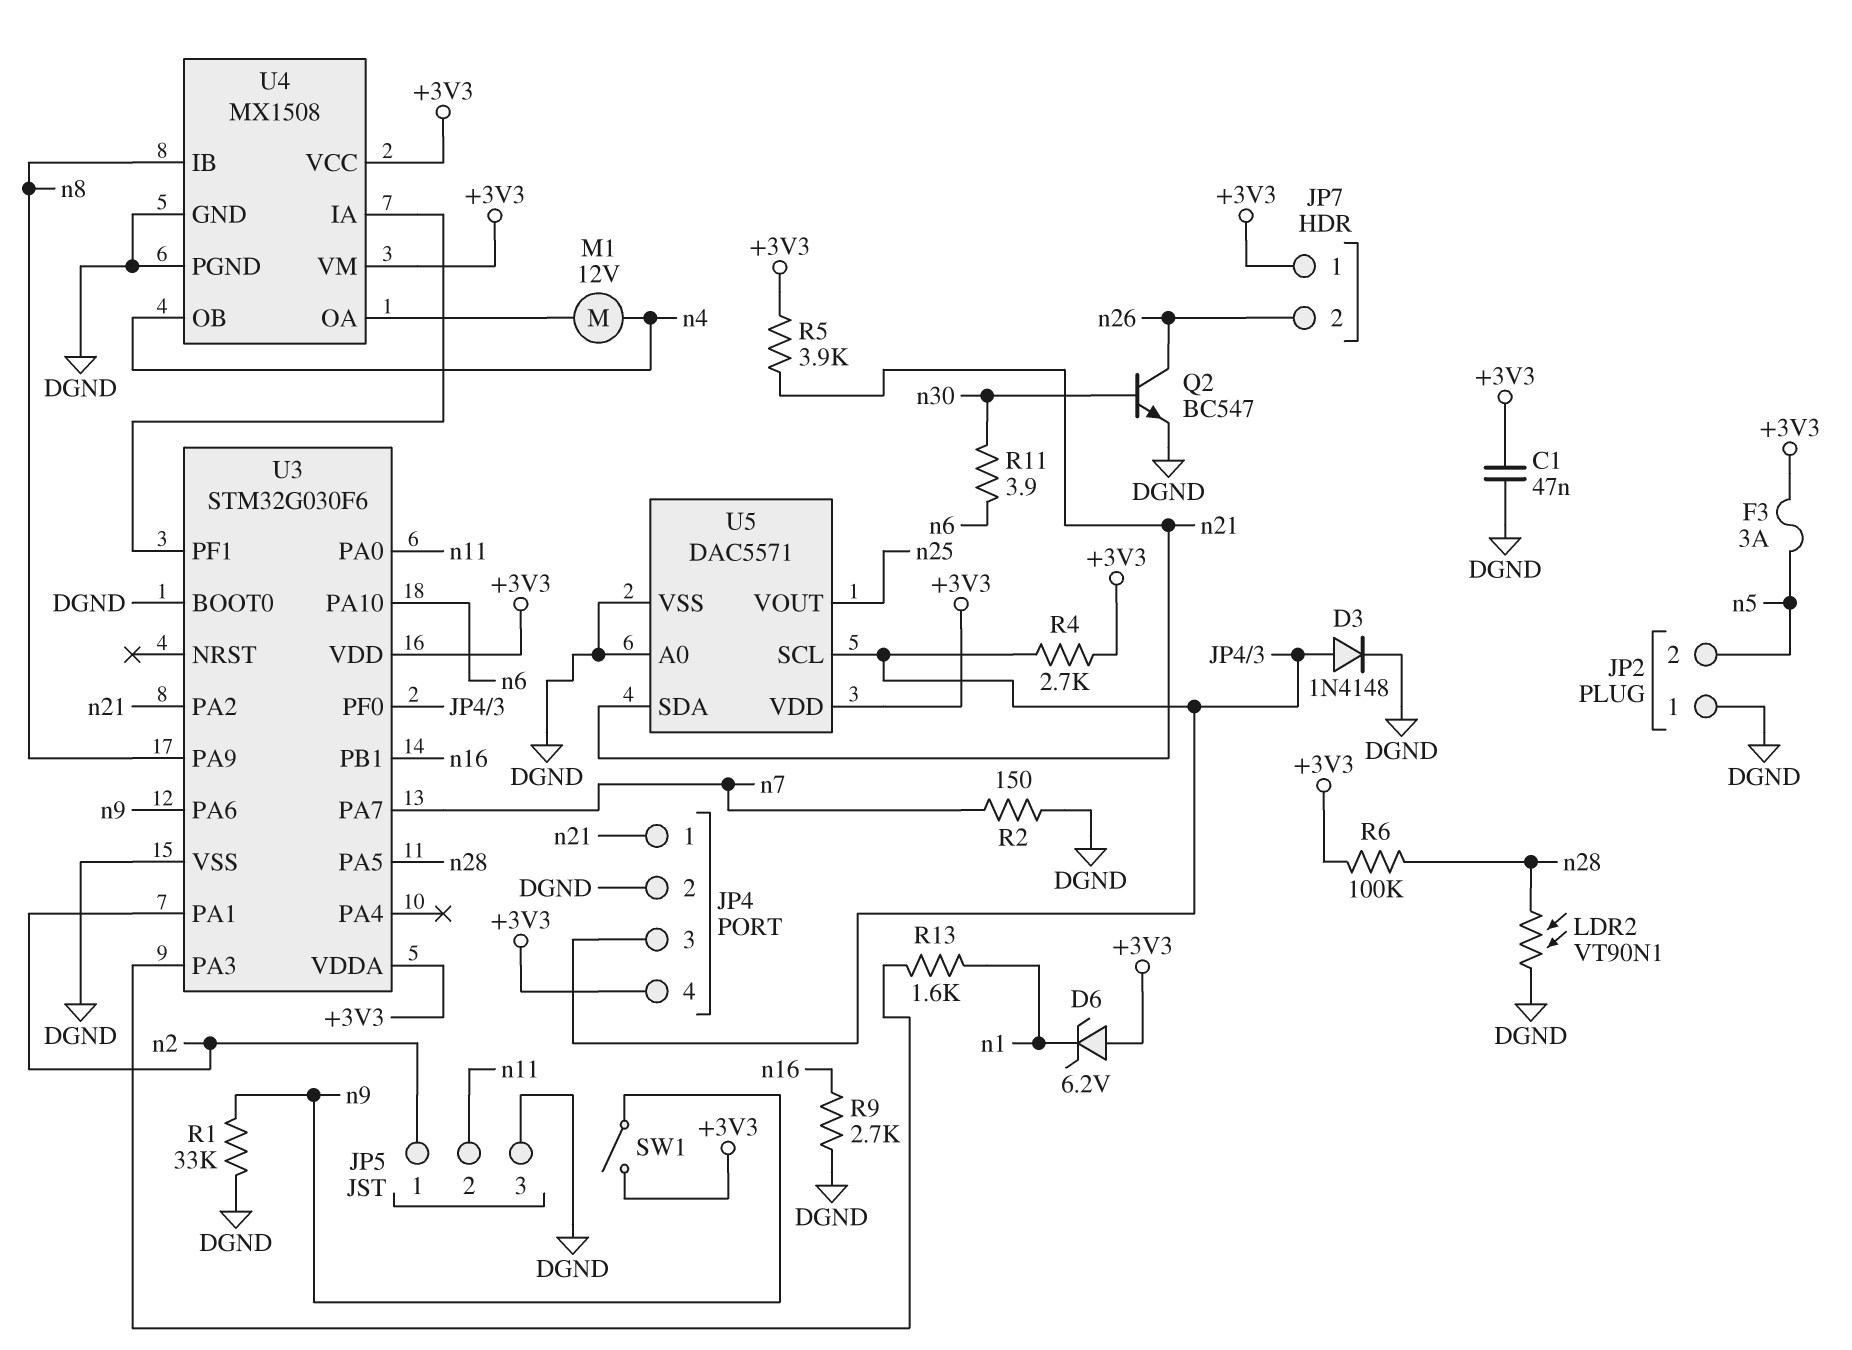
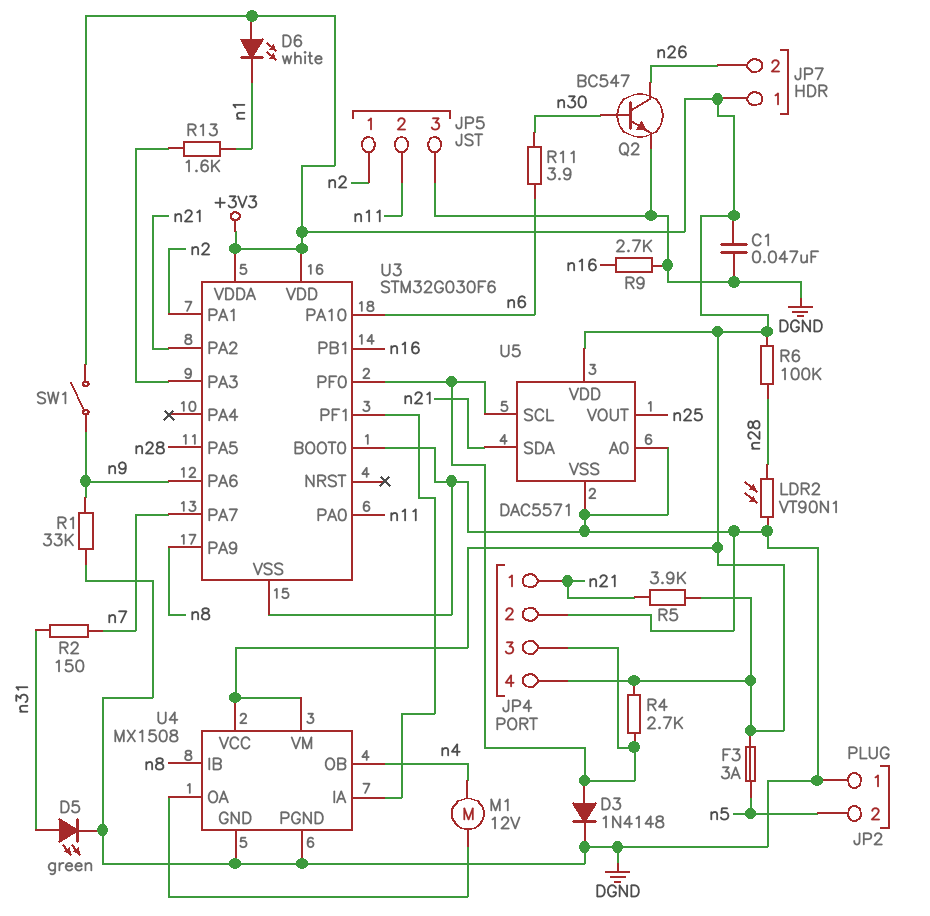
D5: none -> LED green (A n31, K DGND)
D6: zener 6.2V (A +3V3, K n1) -> LED white (A +3V3, K n1)
R2: 150 (DGND, n7) -> 150 (n7, n31)

